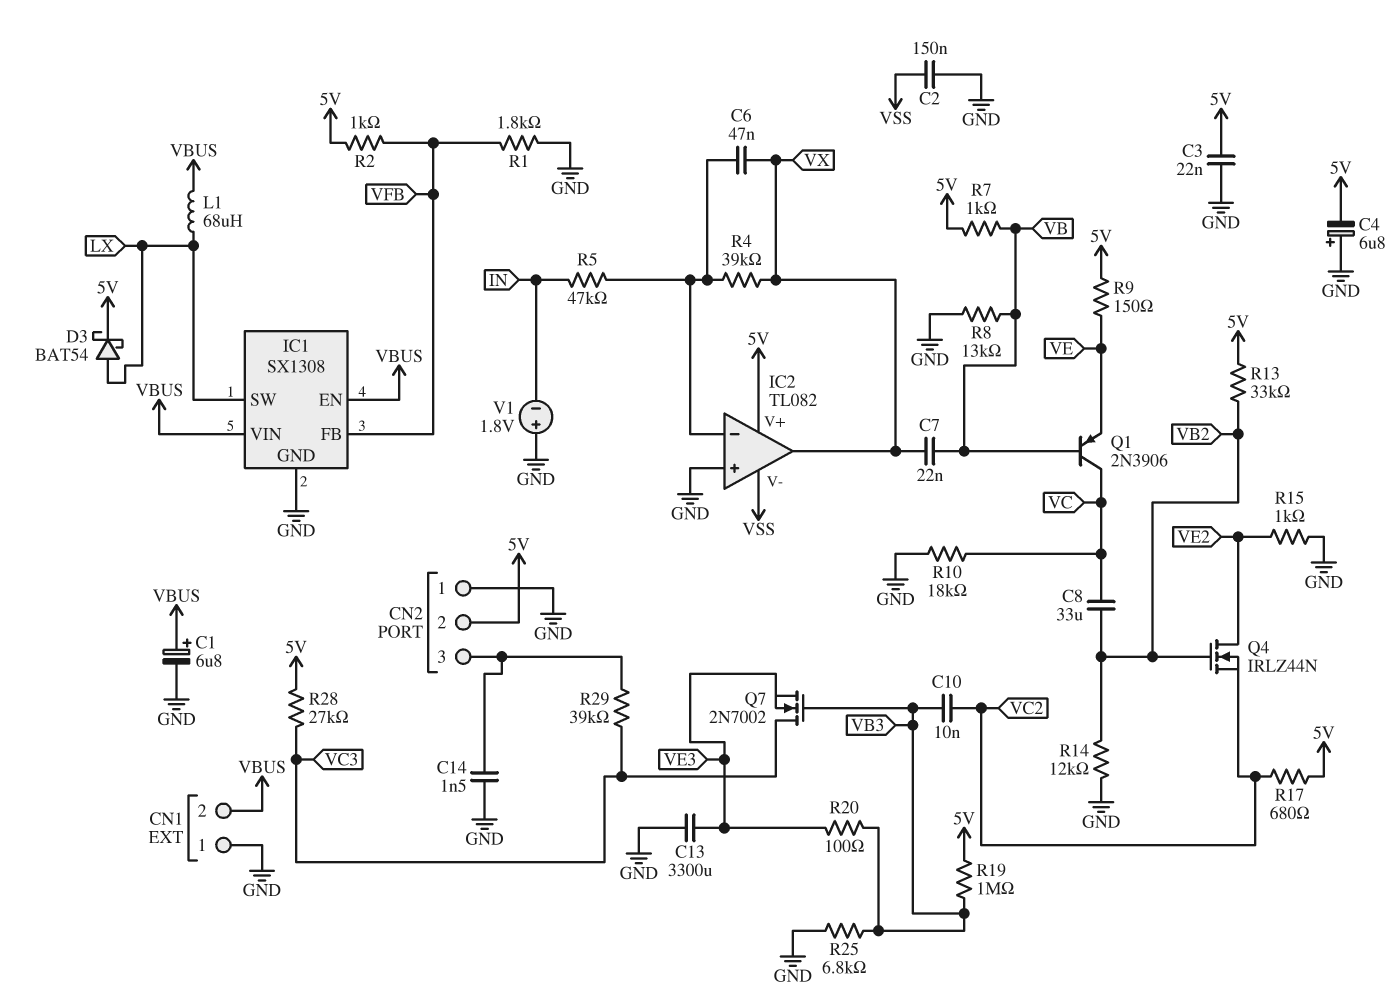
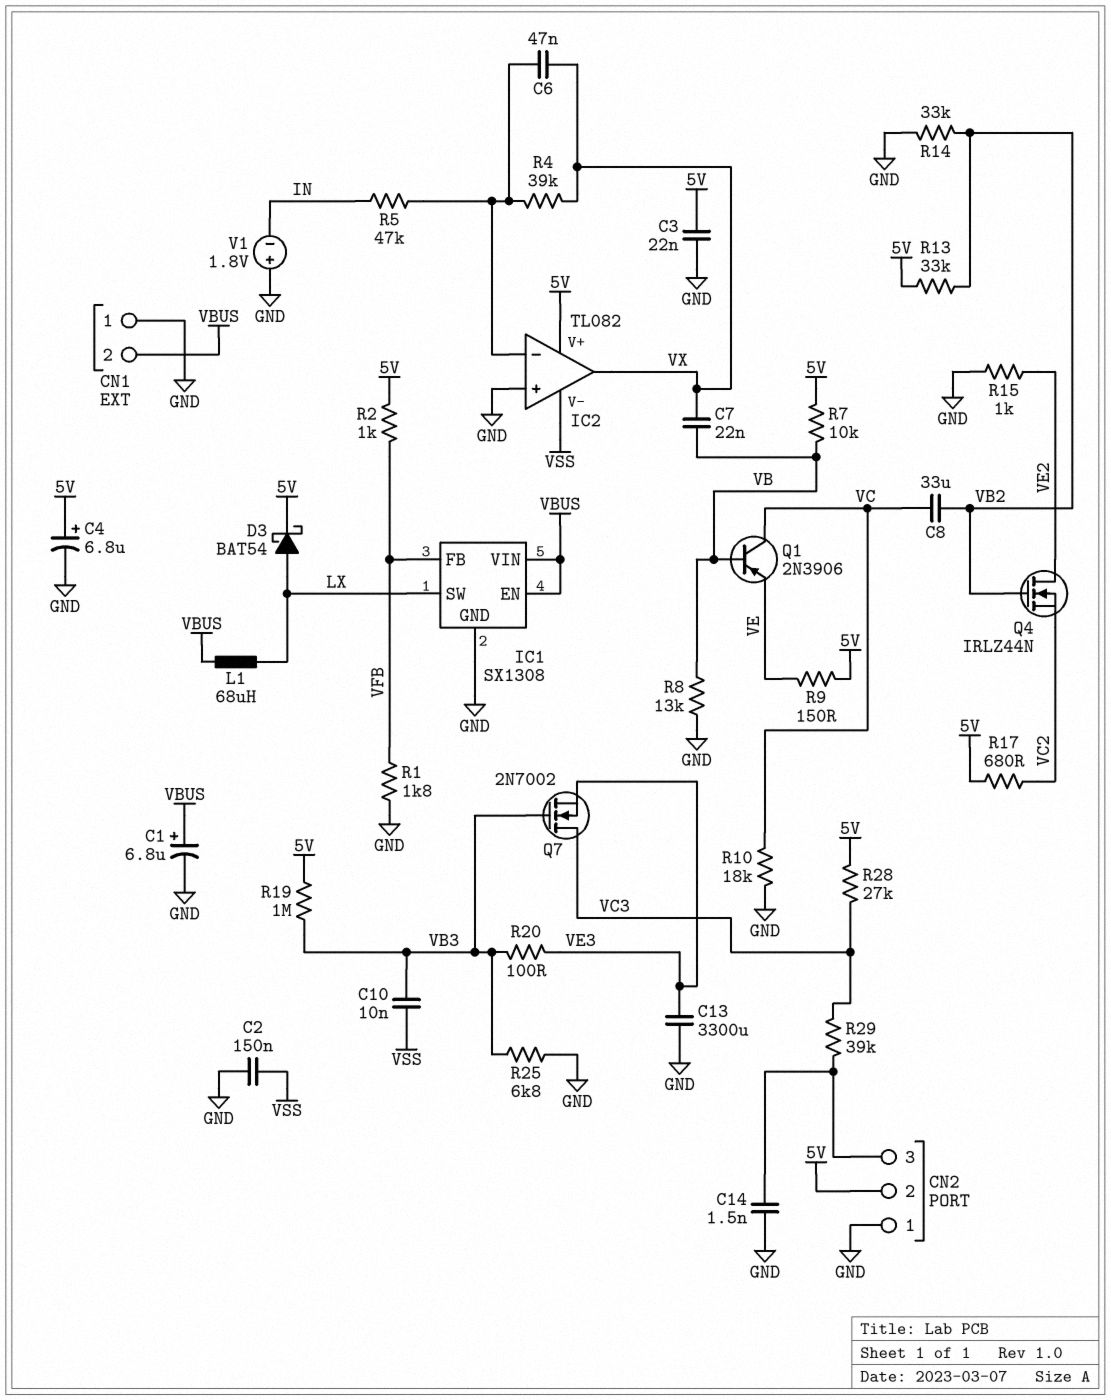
C4: 6.8uF (plus GND, minus 5V) -> 6.8uF (plus 5V, minus GND)
C10: 10nF (VB3, VC2) -> 10nF (VB3, VSS)
R7: 1k (5V, VB) -> 10k (5V, VB)
R14: 12k (GND, VB2) -> 33k (GND, VB2)

